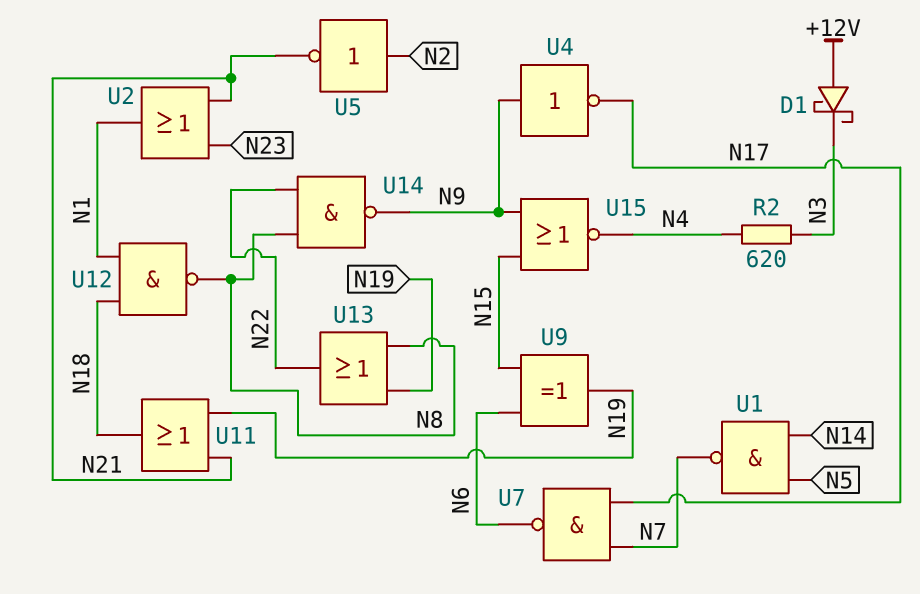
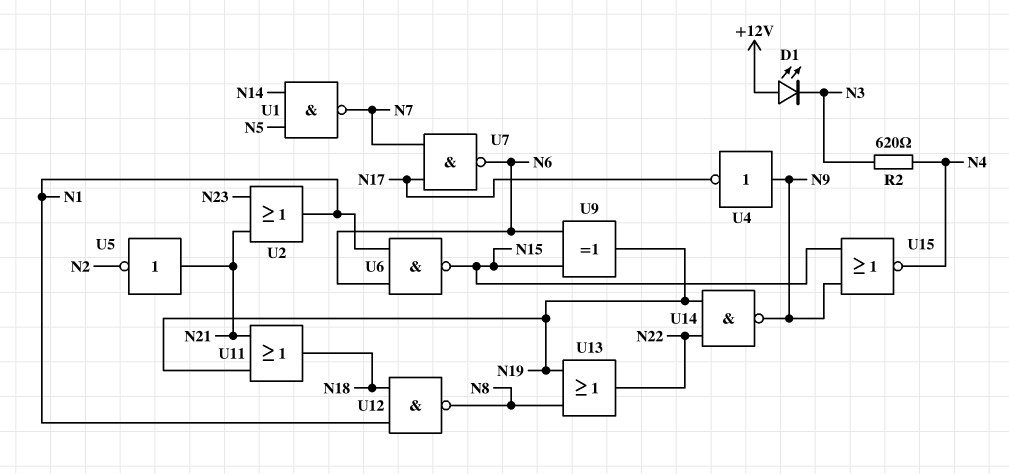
D1: schottky (A +12V, K N3) -> LED (A +12V, K N3)
U5: NOT (in N2, out N21) -> NOT (in N21, out N2)
U6: none -> NAND (in N1, in N6, out N15)
U14: NAND (in N8, in N22, out N9) -> NAND (in N19, in N22, out N9)

